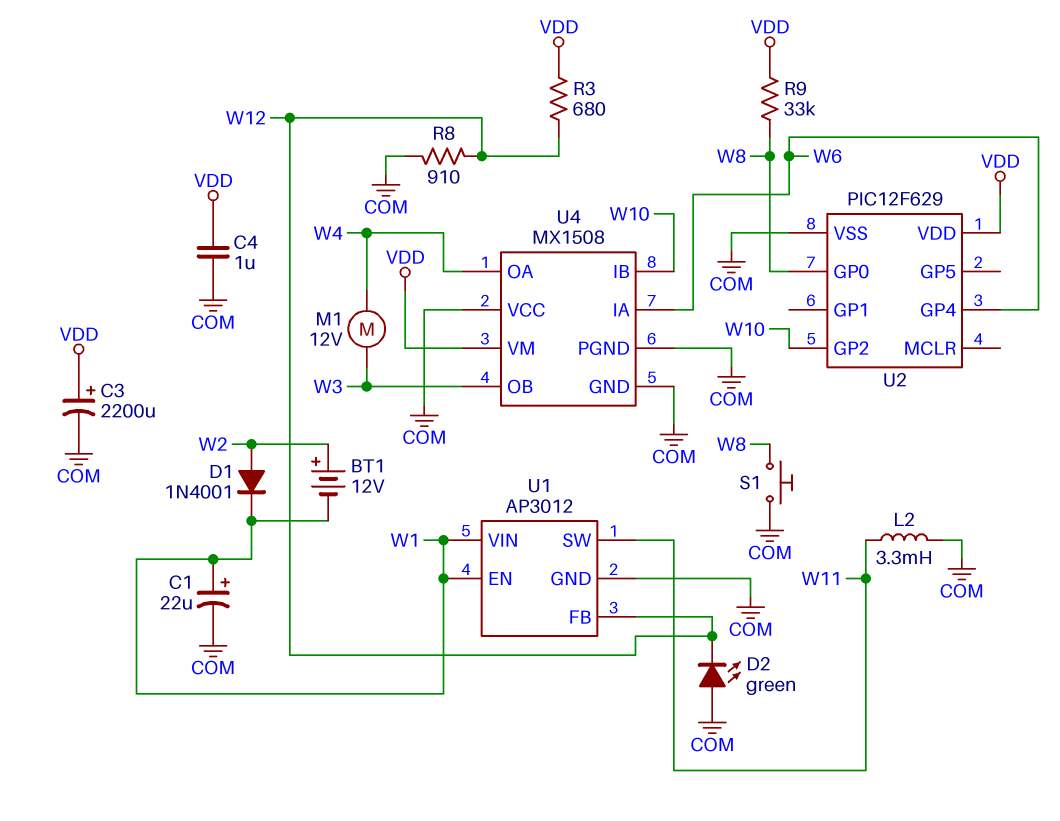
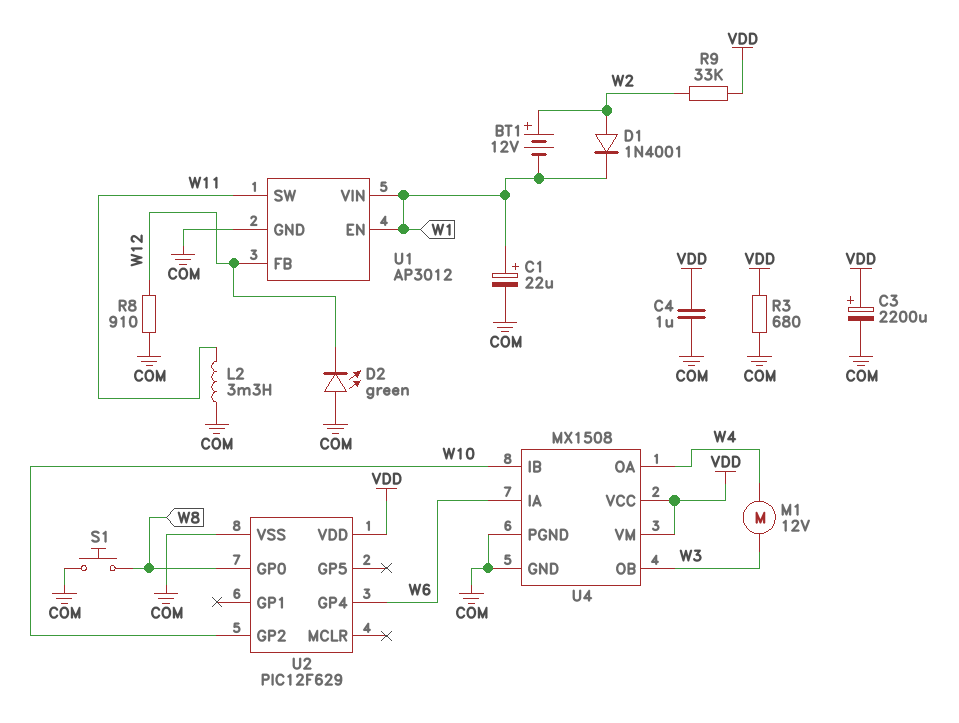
R3: 680 (VDD, W12) -> 680 (COM, VDD)
R9: 33k (VDD, W8) -> 33k (VDD, W2)
U4 pin VCC: COM -> VDD

